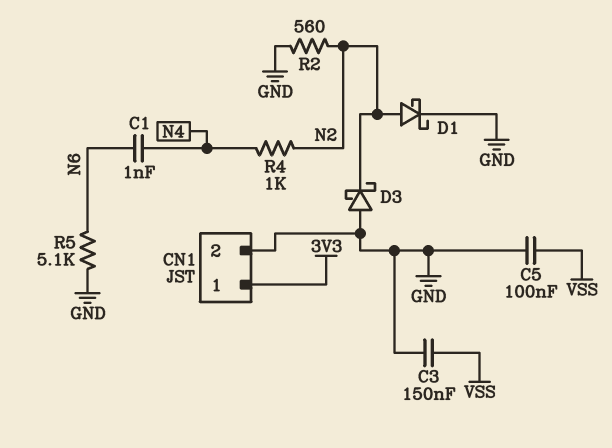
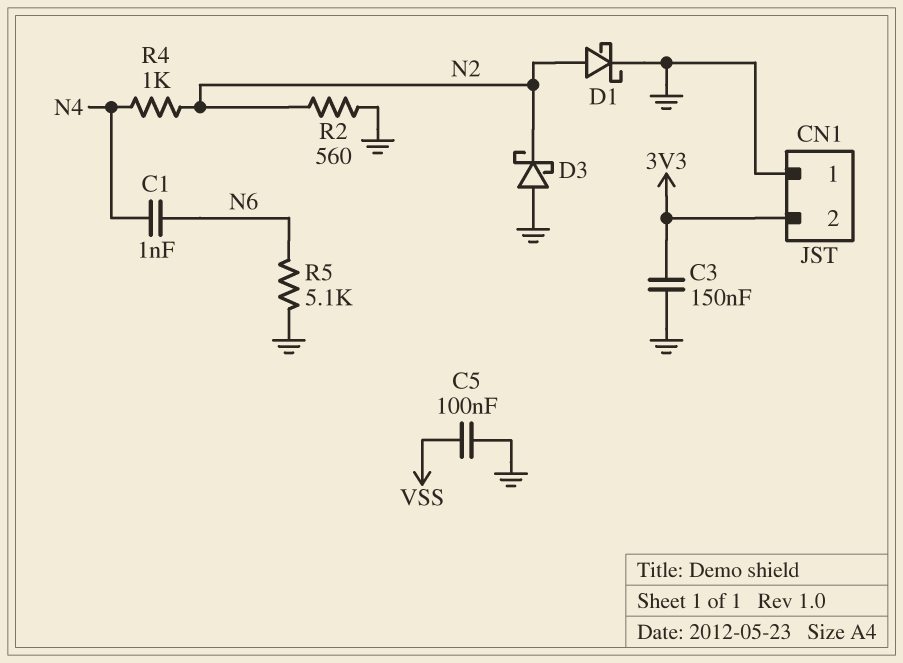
C3: 150nF (GND, VSS) -> 150nF (3V3, GND)
CN1 pin 1: 3V3 -> GND
CN1 pin 2: GND -> 3V3

